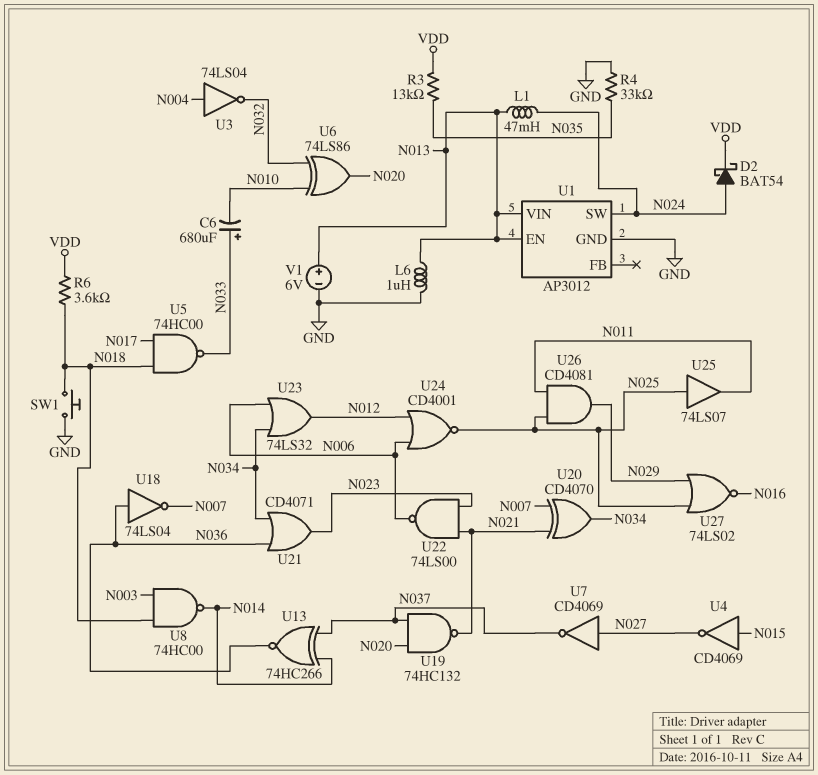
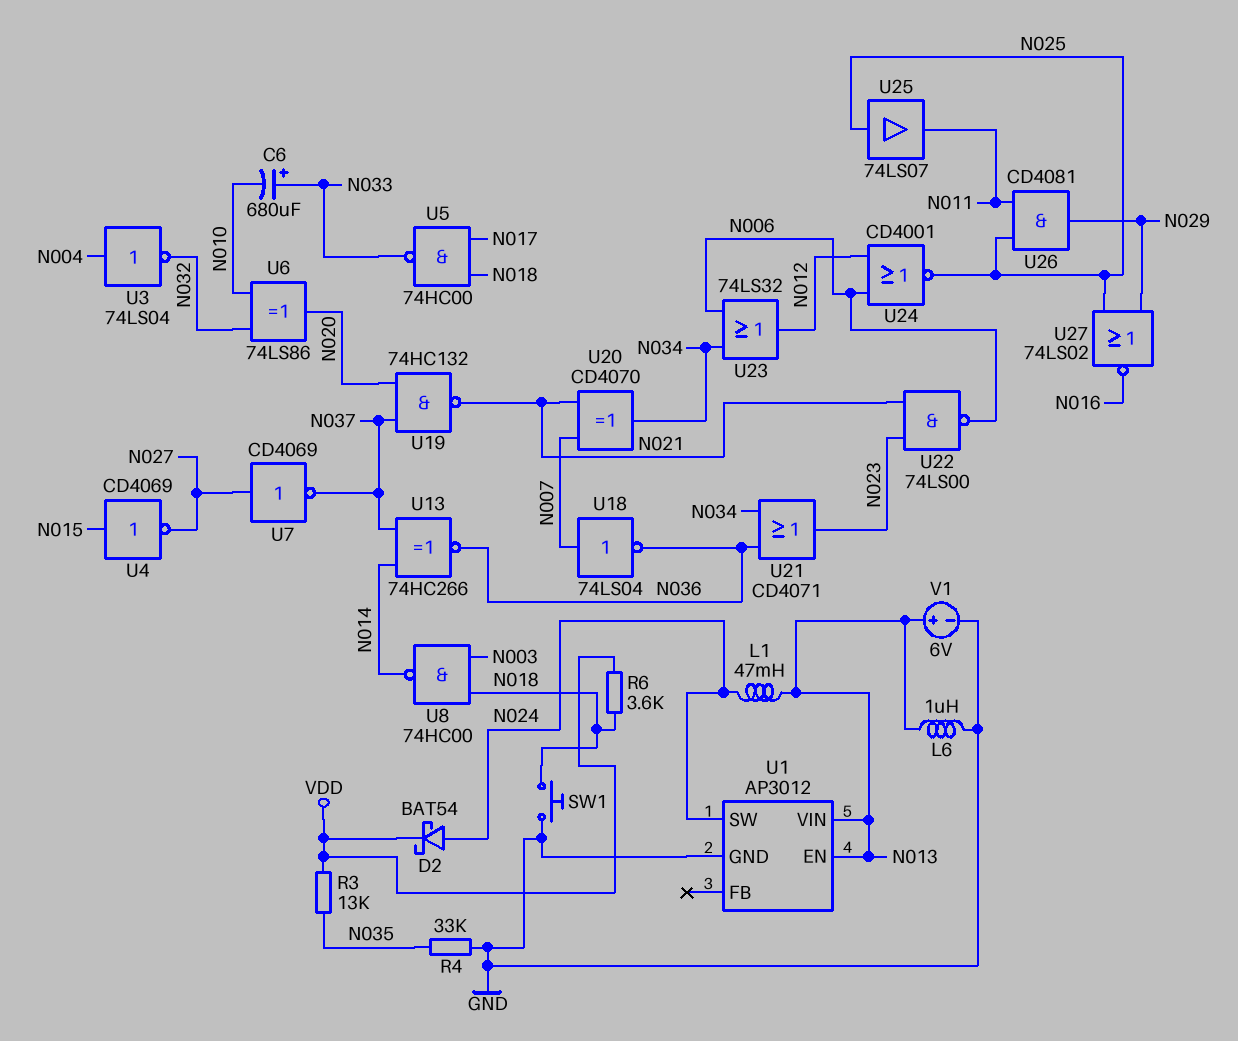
U18: NOT 74LS04 (in N036, out N007) -> NOT 74LS04 (in N007, out N036)

